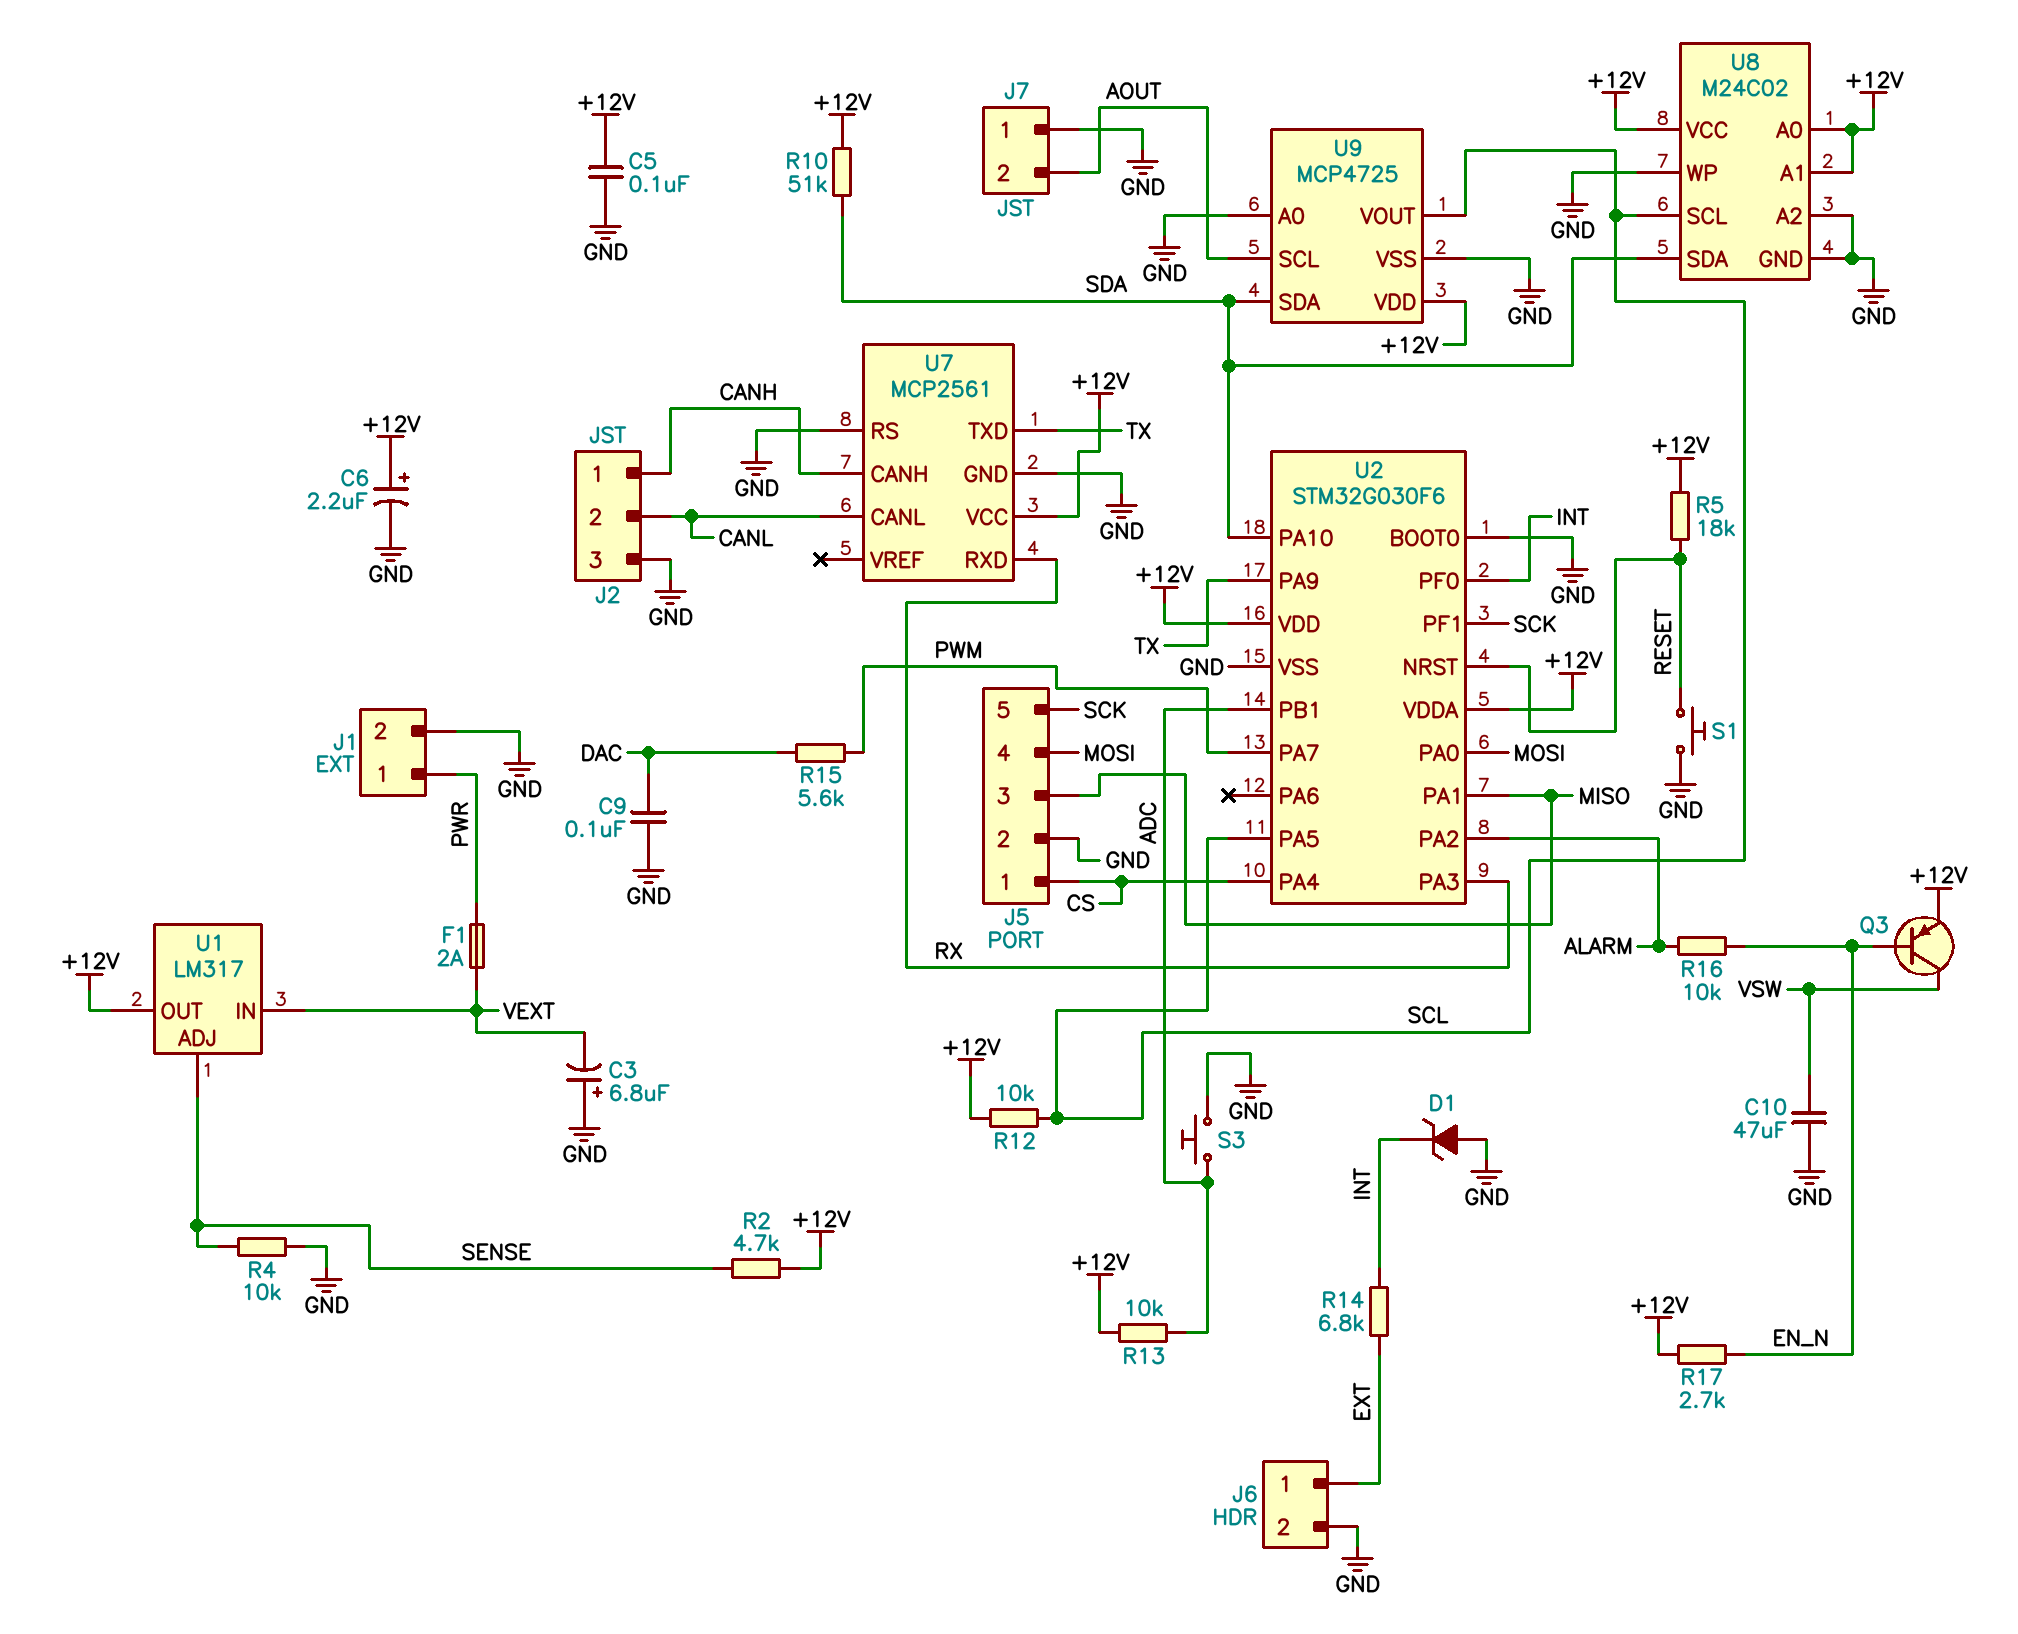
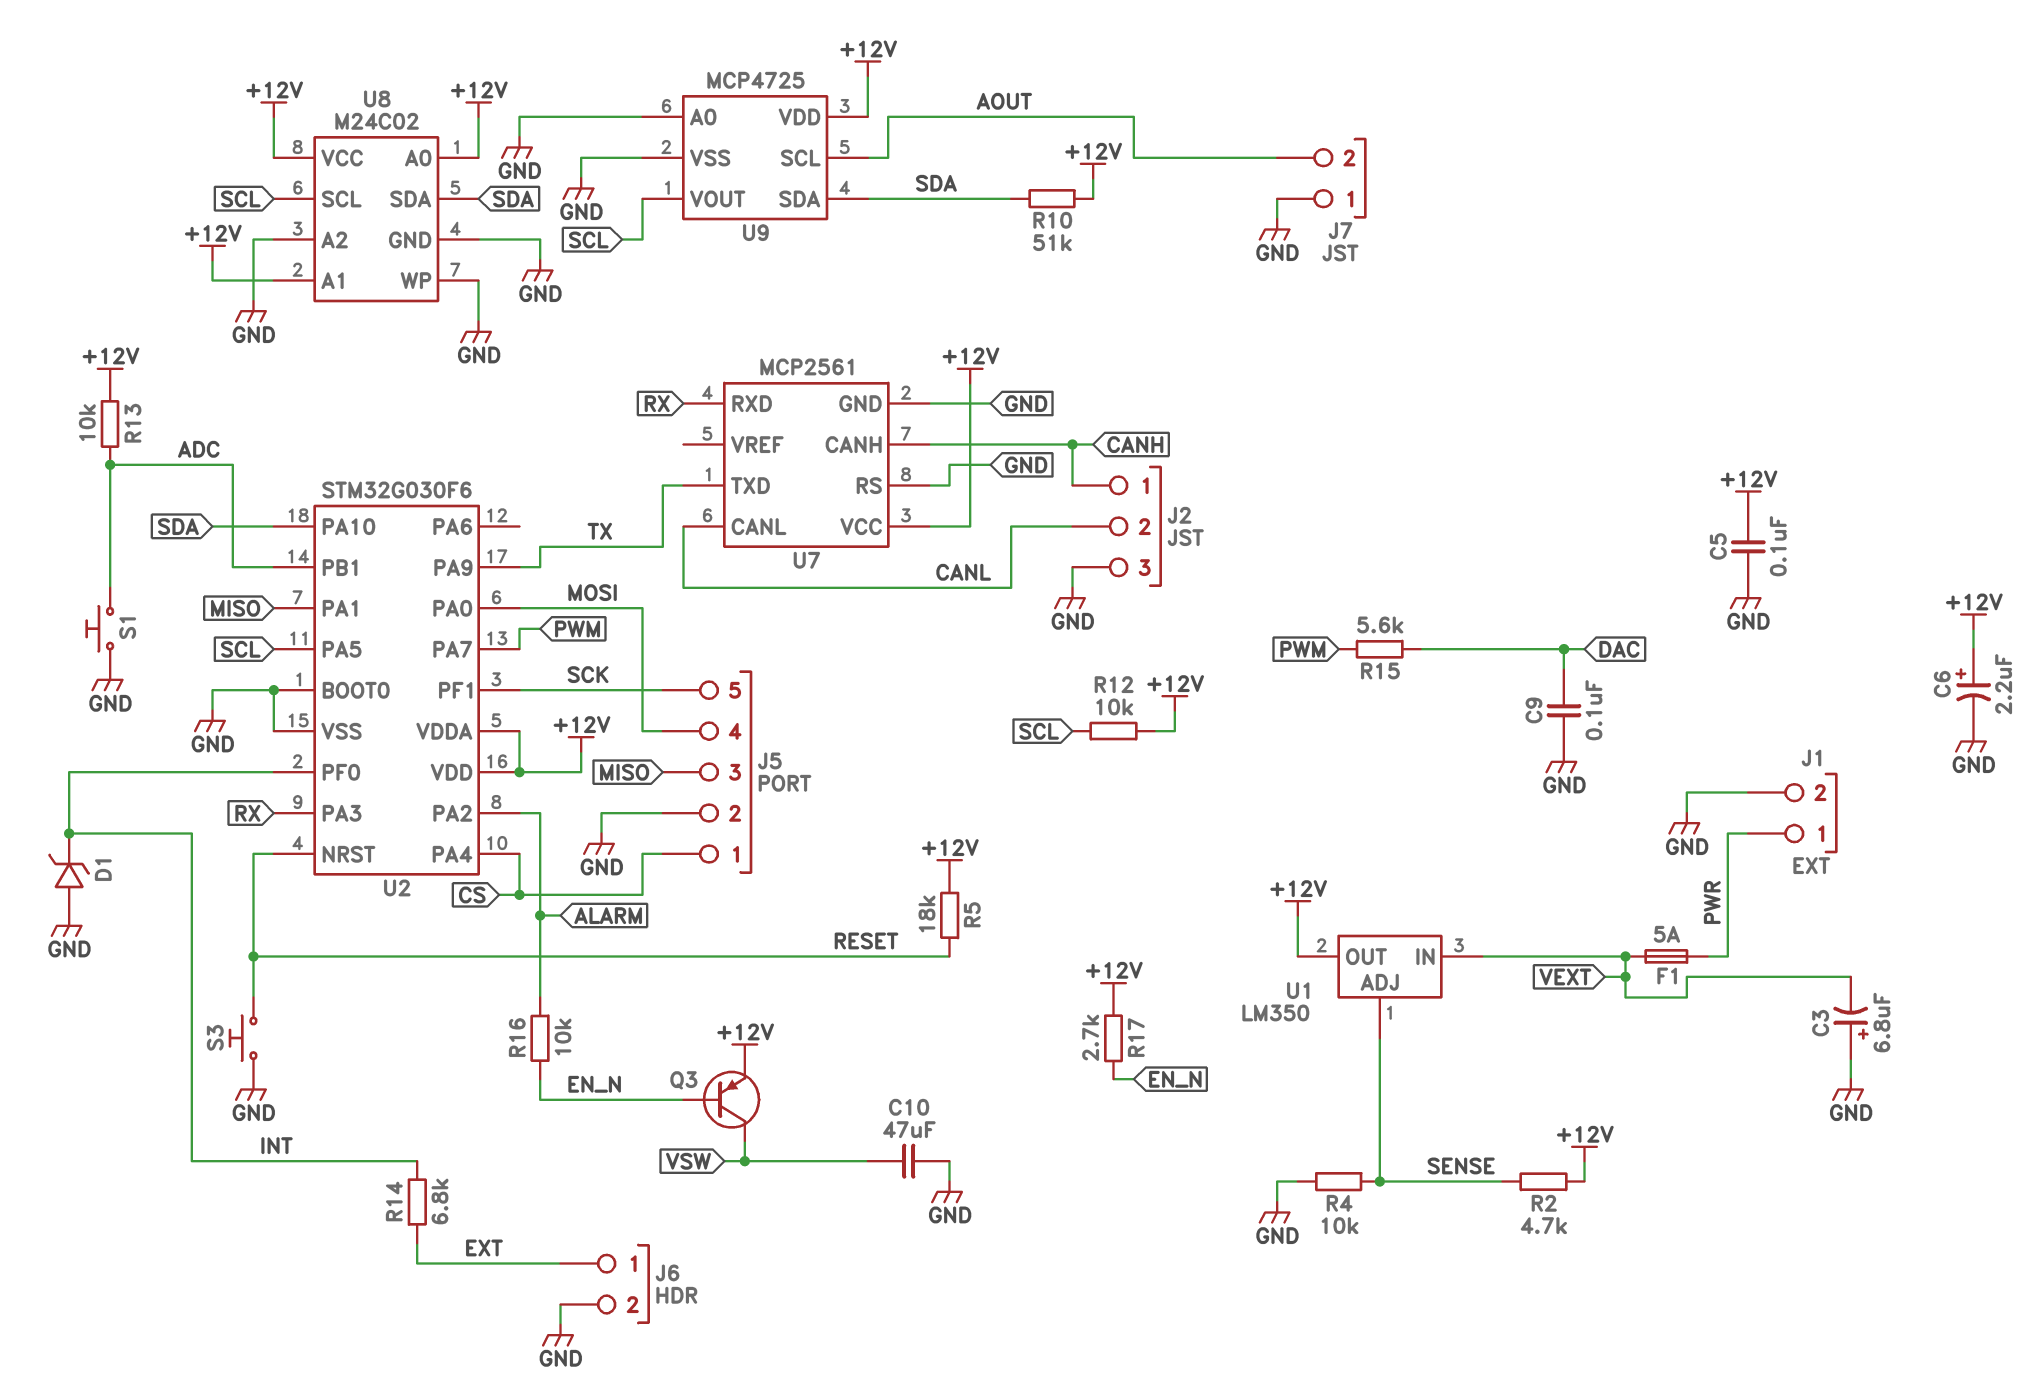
F1: 2A (PWR, VEXT) -> 5A (PWR, VEXT)
S1: button (GND, RESET) -> button (ADC, GND)
S3: button (ADC, GND) -> button (GND, RESET)
U1: LM317 -> LM350

